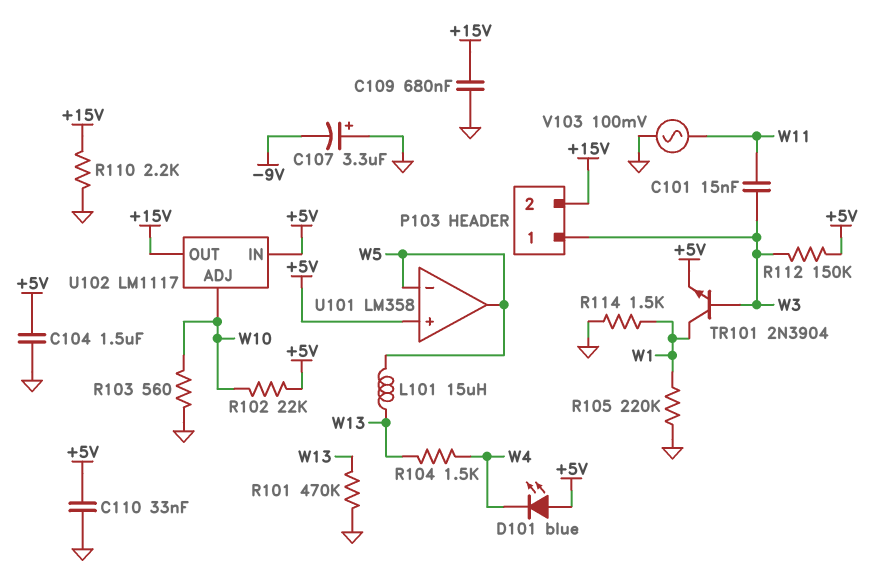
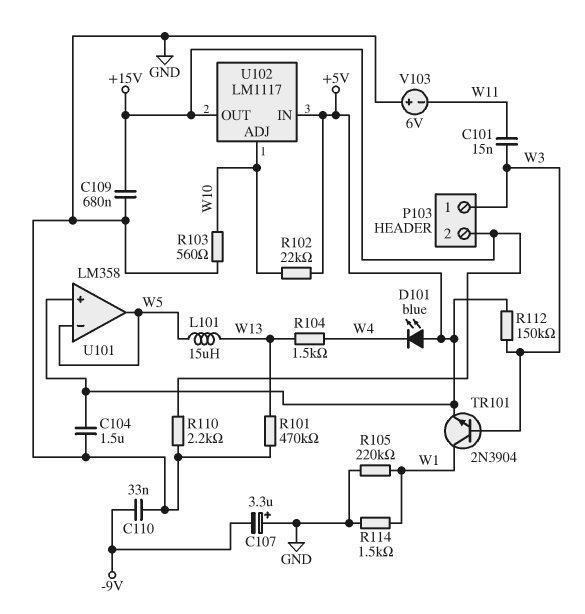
C110: 33nF (+5V, GND) -> 33nF (-9V, GND)
V103: AC 100mV (GND, W11) -> 6V (plus GND, minus W11)

